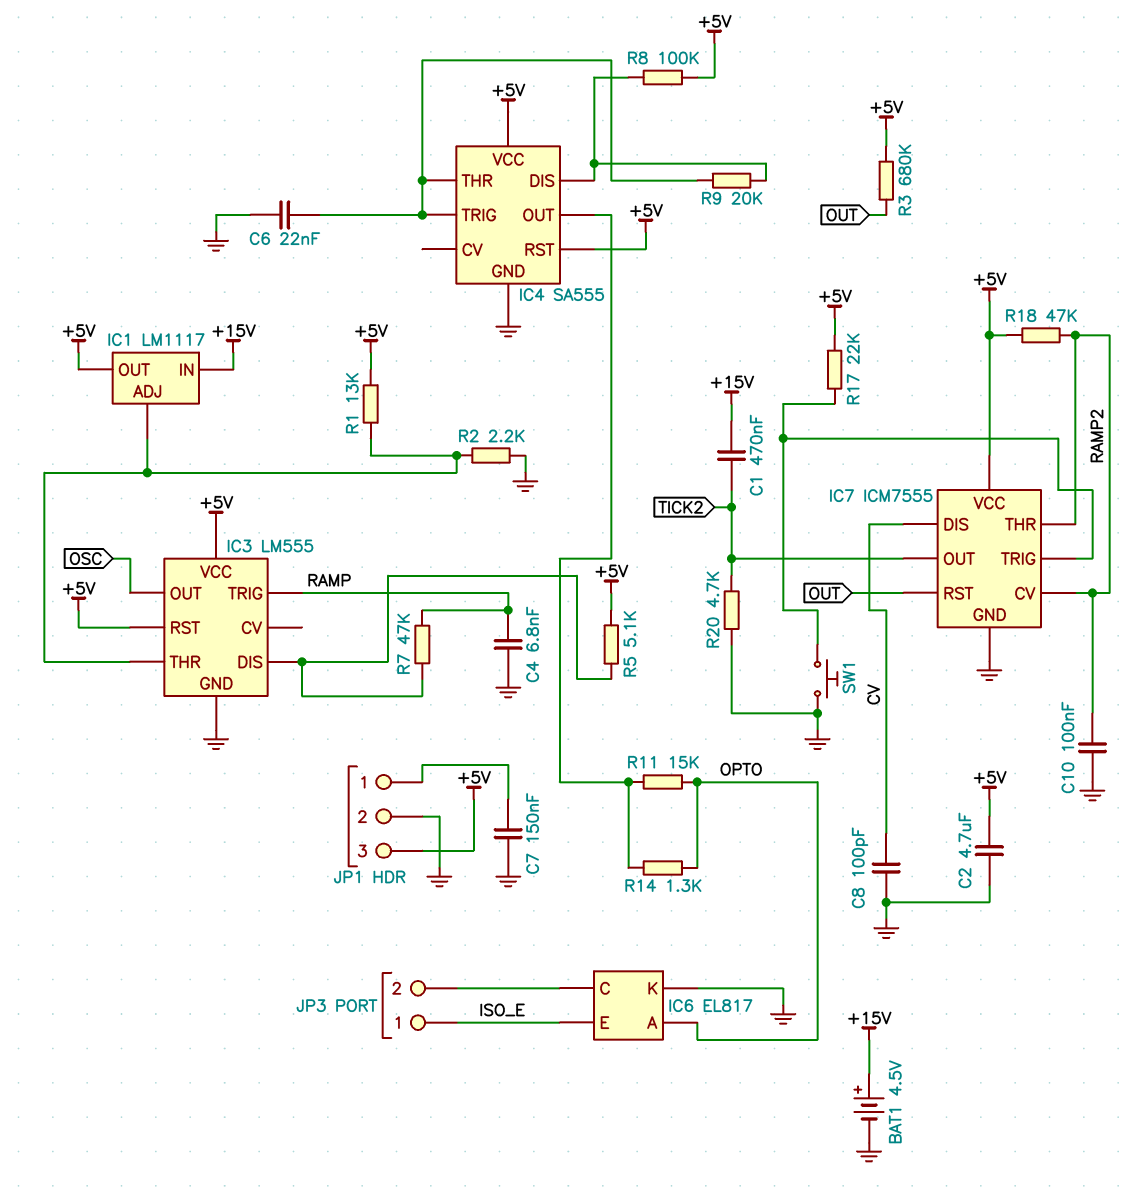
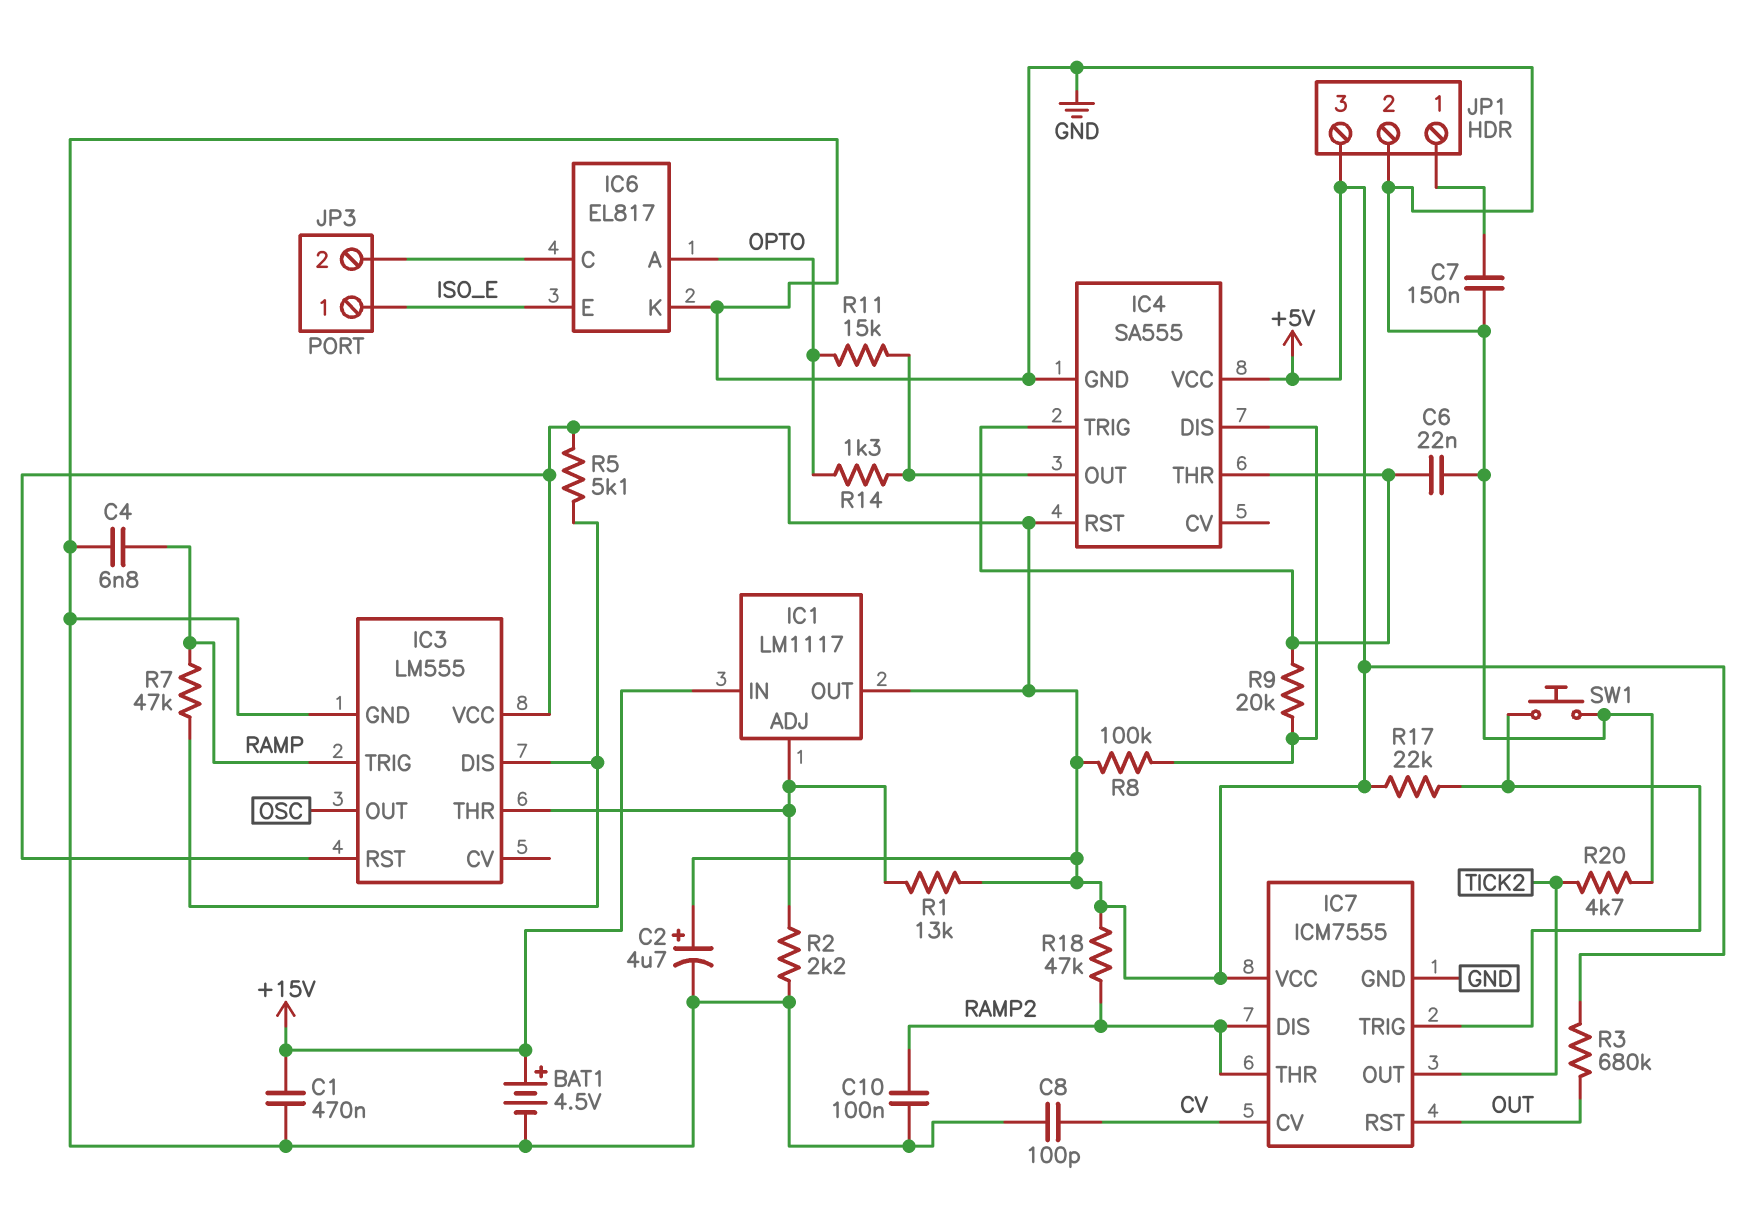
C1: 470nF (+15V, TICK2) -> 470nF (+15V, GND)
C2: 4.7uF (+5V, GND) -> 4.7uF (plus +5V, minus GND)
IC7 pin CV: RAMP2 -> CV
IC7 pin DIS: CV -> RAMP2

